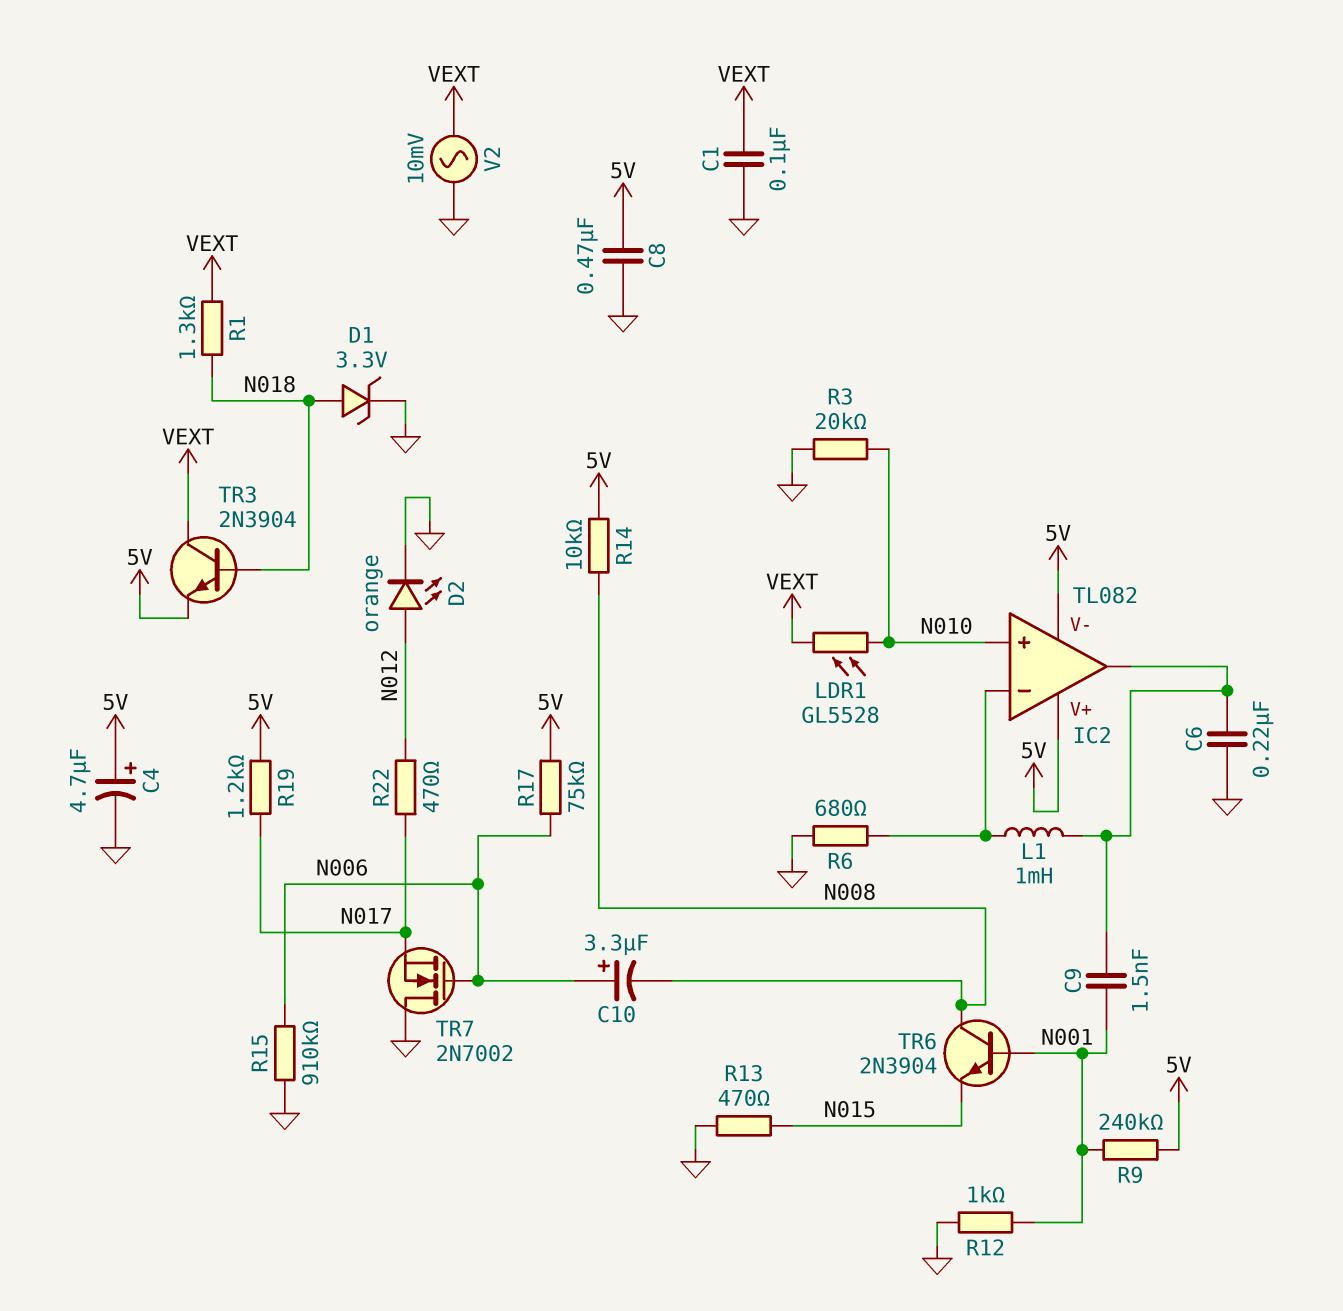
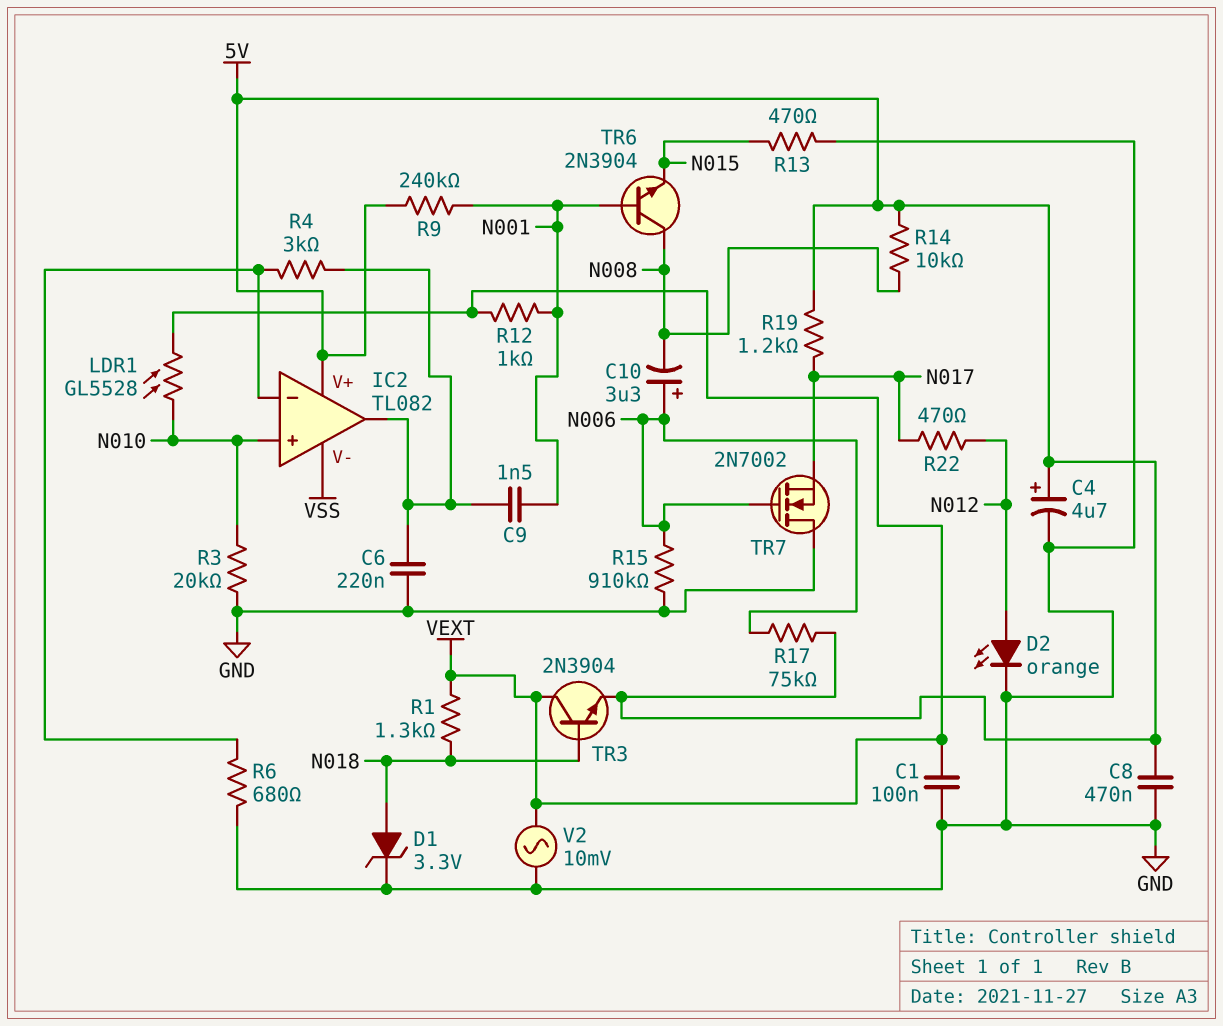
IC2 pin V-: 5V -> VSS
L1: 1mH (IC2/in-, IC2/out) -> none
R4: none -> 3k (IC2/in-, IC2/out)
R12: 1k (GND, N001) -> 1k (N001, VEXT)

